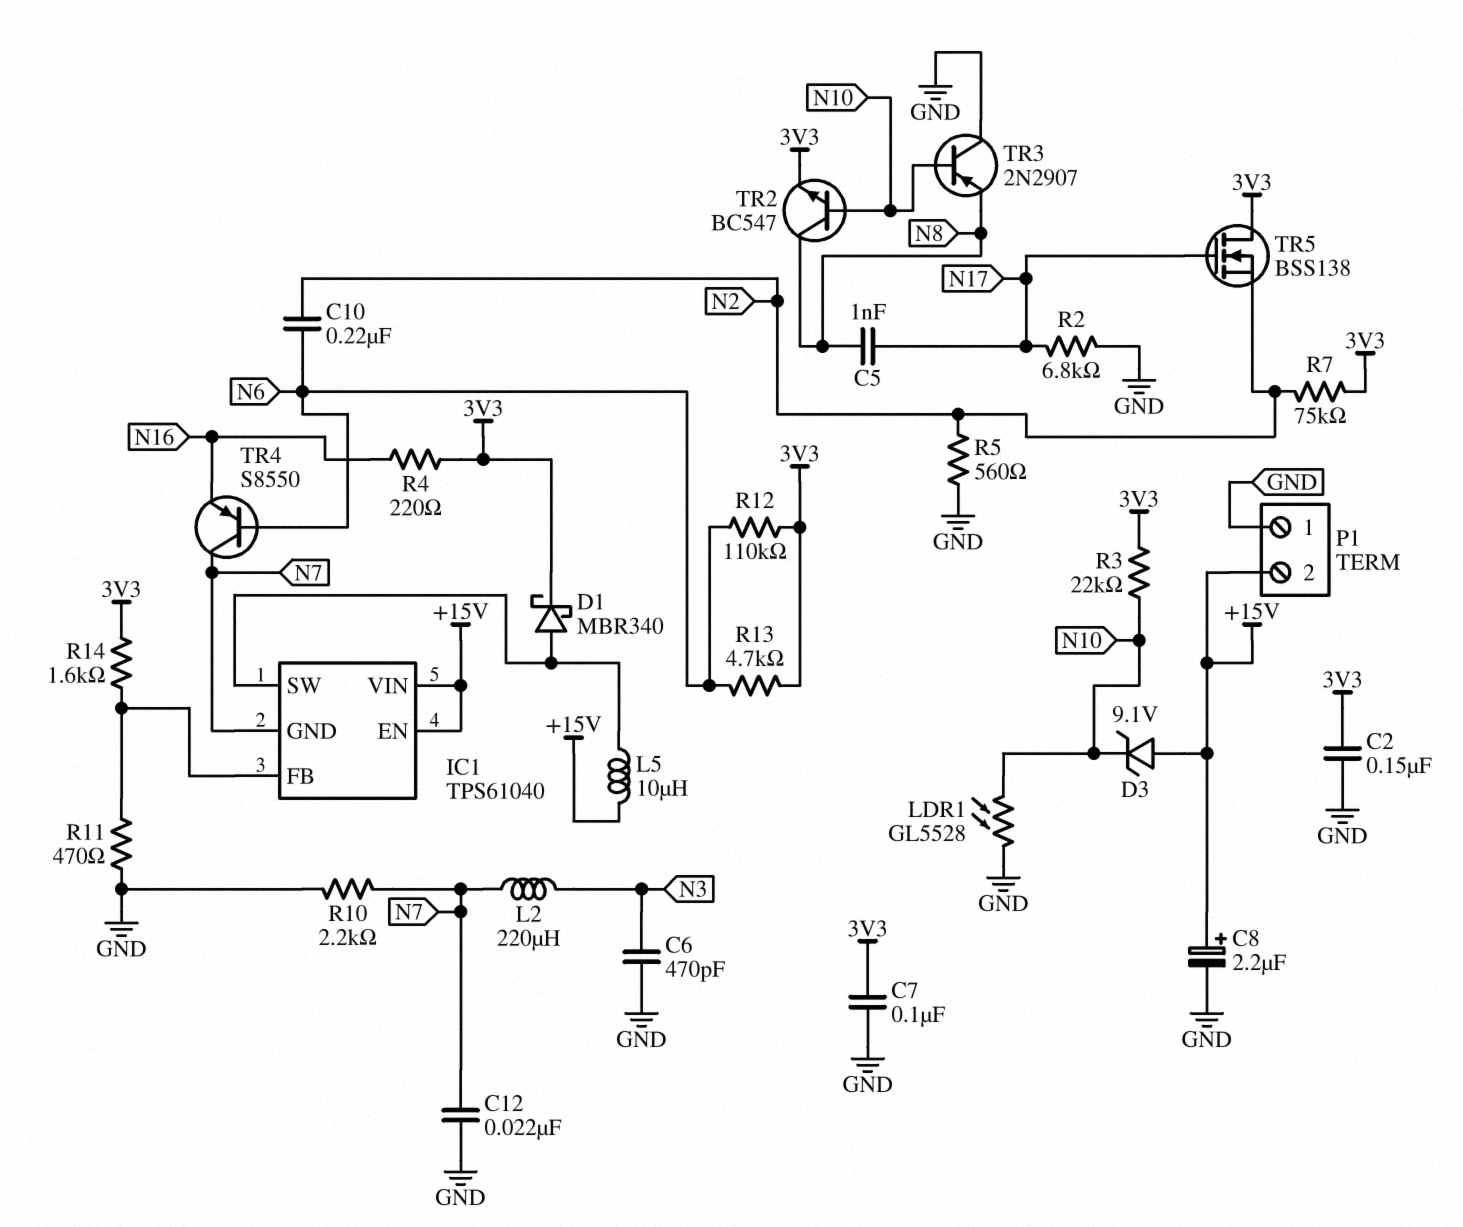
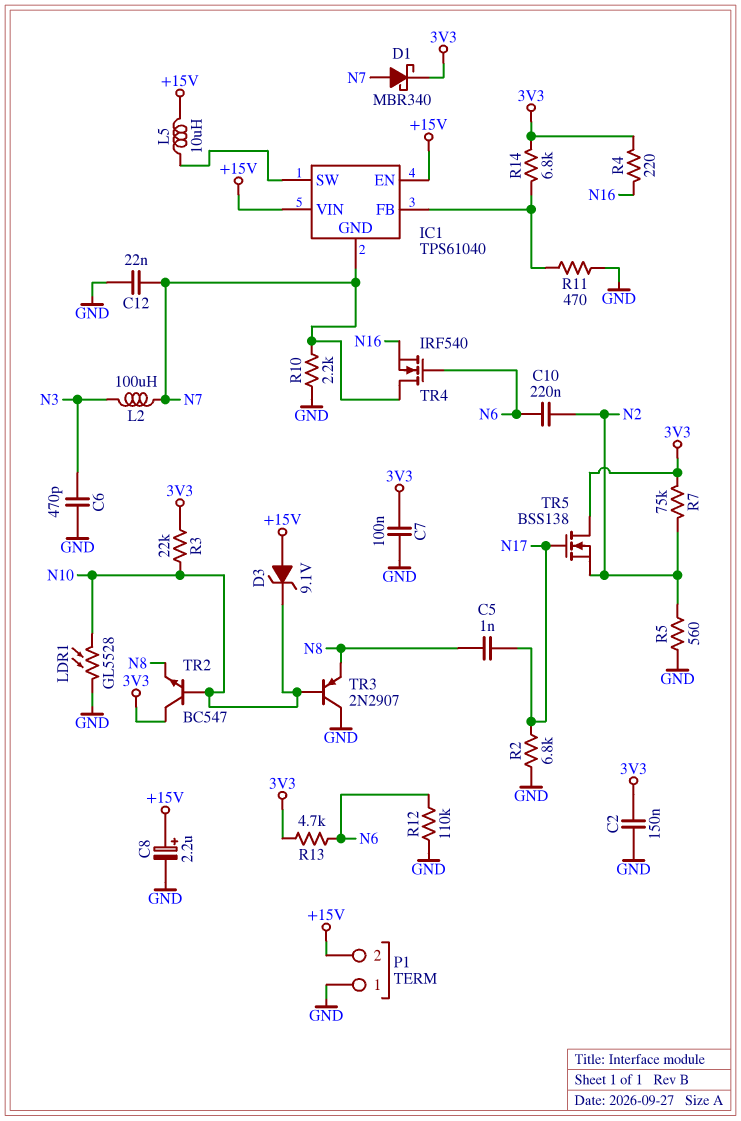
D1: schottky MBR340 (A IC1/SW, K 3V3) -> schottky MBR340 (A N7, K 3V3)
L2: 220uH (N3, N7) -> 100uH (N3, N7)
R12: 110k (3V3, N6) -> 110k (GND, N6)
R14: 1.6k (3V3, IC1/FB) -> 6.8k (3V3, IC1/FB)
TR2: NPN BC547 (B N10, C N8, E 3V3) -> NPN BC547 (B N10, C 3V3, E N8)
TR4: PNP S8550 (B N6, C N7, E N16) -> NMOS IRF540 (G N6, D N7, S N16)

